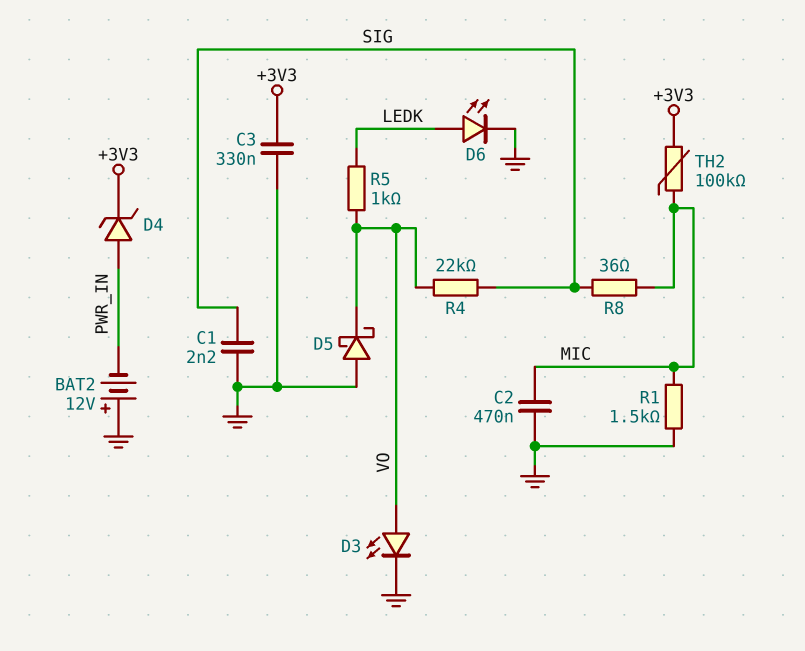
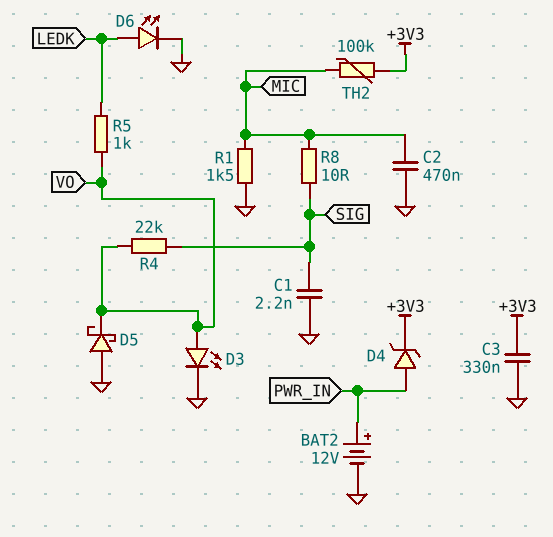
BAT2: 12V (plus GND, minus PWR_IN) -> 12V (plus PWR_IN, minus GND)
R8: 36 (MIC, SIG) -> 10 (MIC, SIG)

